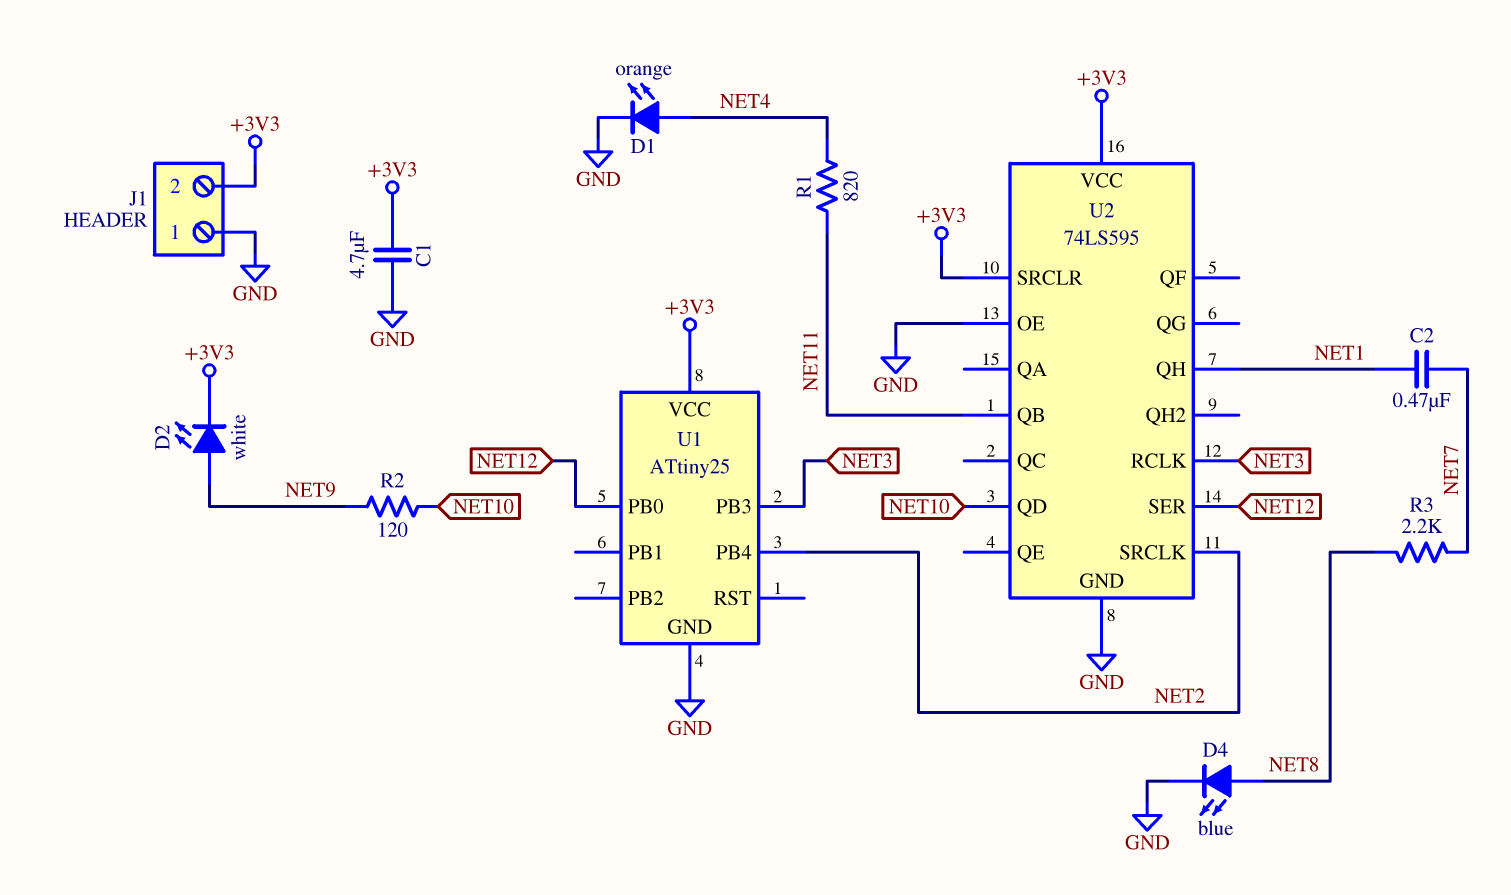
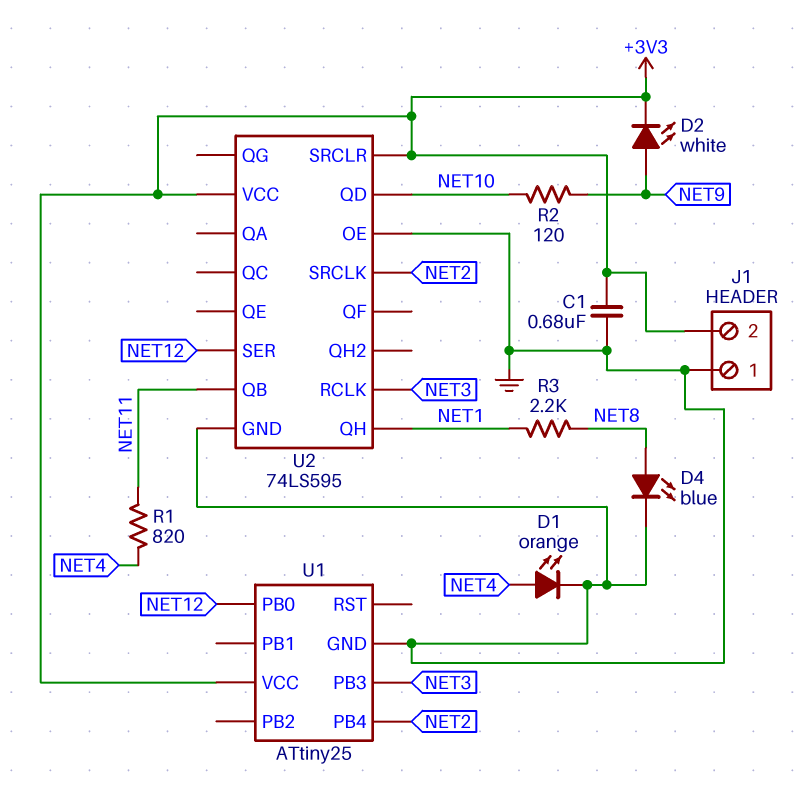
C1: 4.7uF (+3V3, GND) -> 680nF (+3V3, GND)
C2: 470nF (NET1, NET7) -> none
R3: 2.2k (NET7, NET8) -> 2.2k (NET1, NET8)

